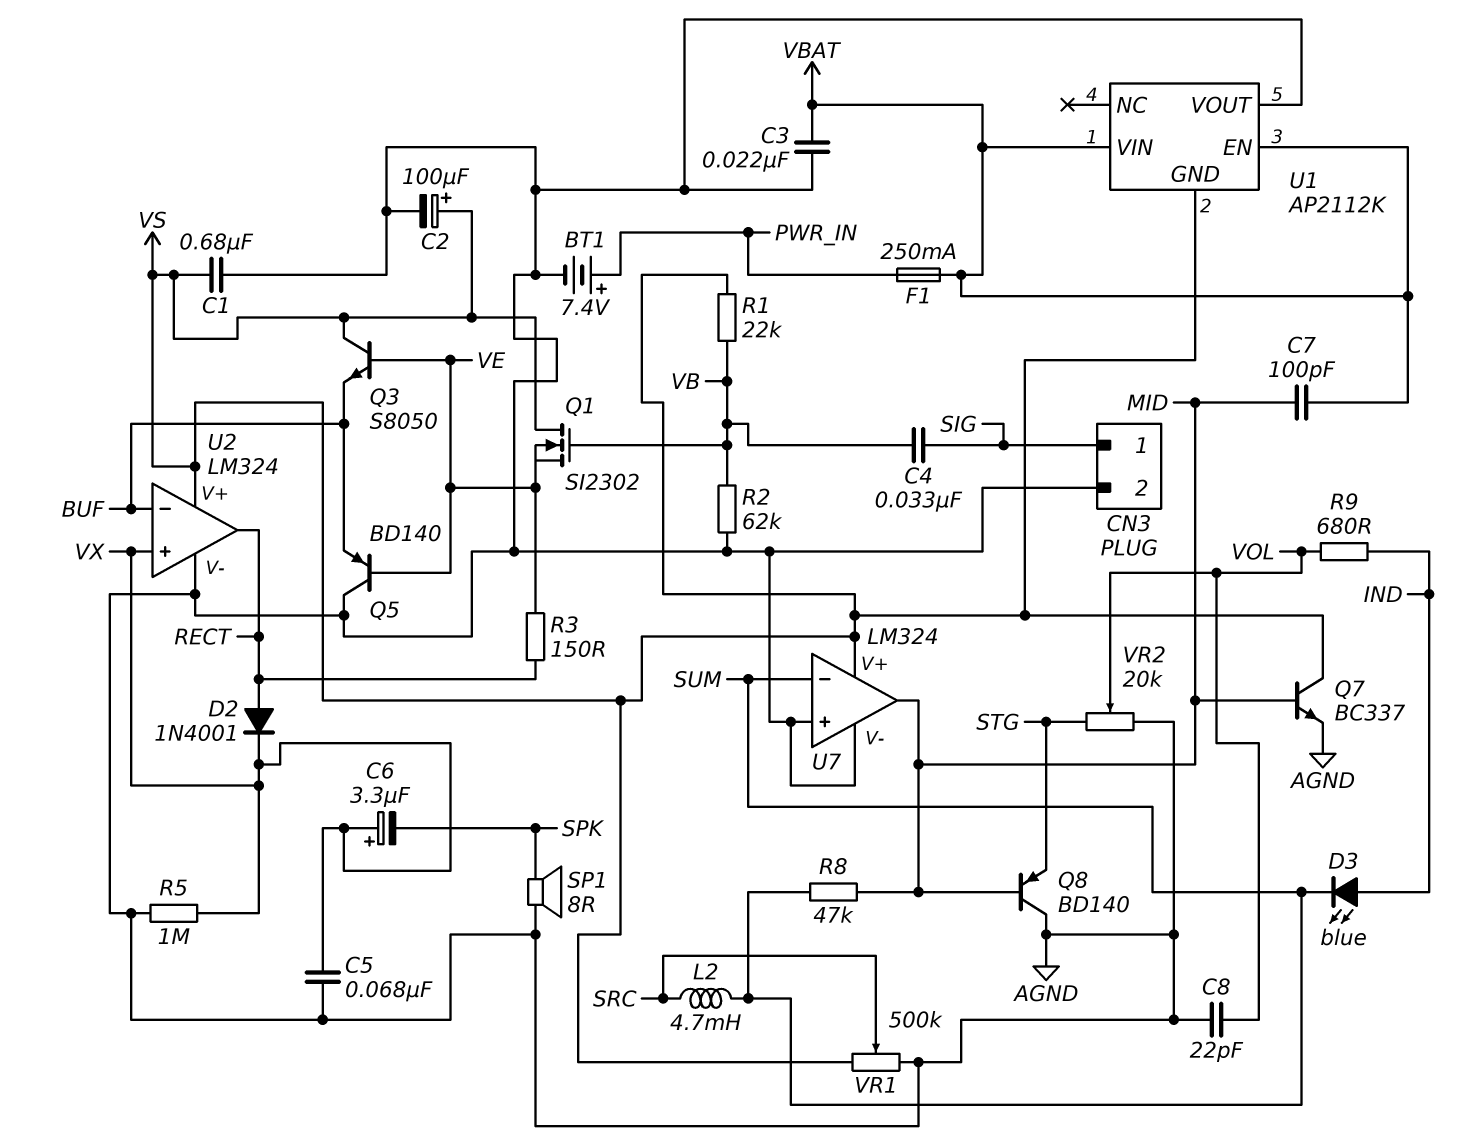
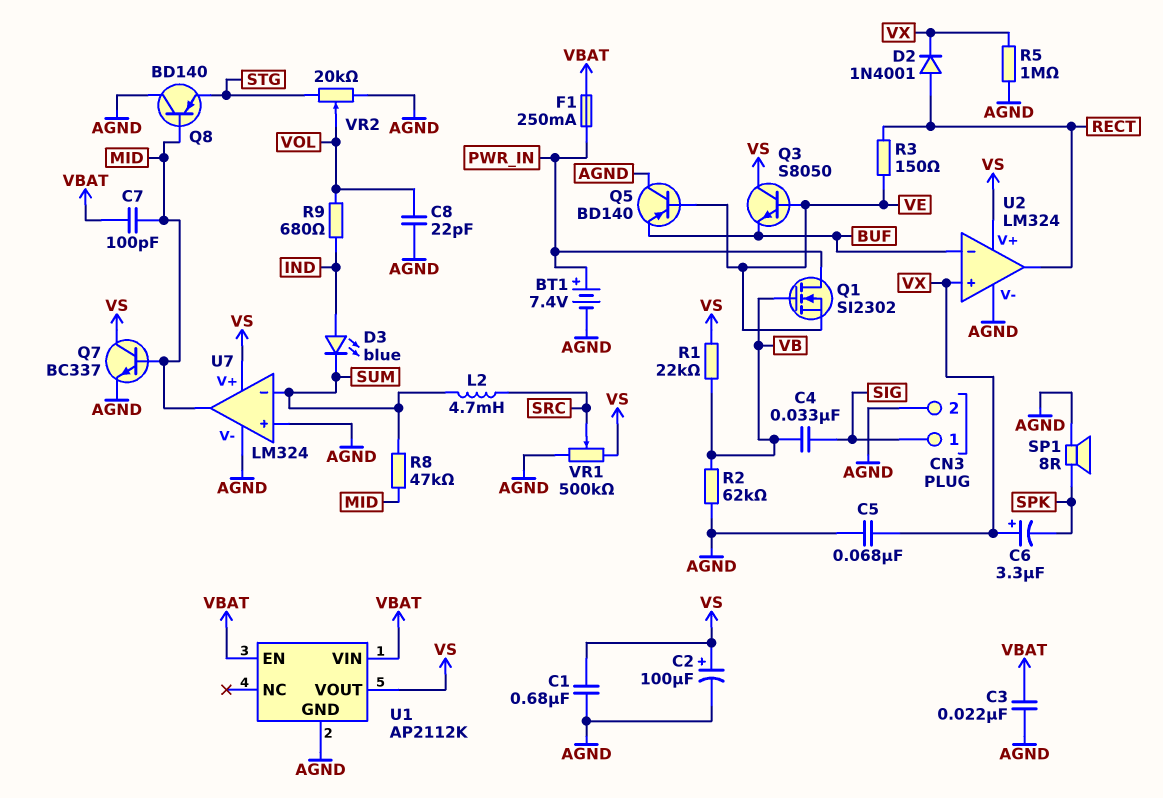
Q1: NMOS SI2302 (G VB, D VS, S VE) -> NMOS SI2302 (G VB, D PWR_IN, S VE)
U1 pin GND: VS -> AGND
U1 pin VOUT: AGND -> VS

